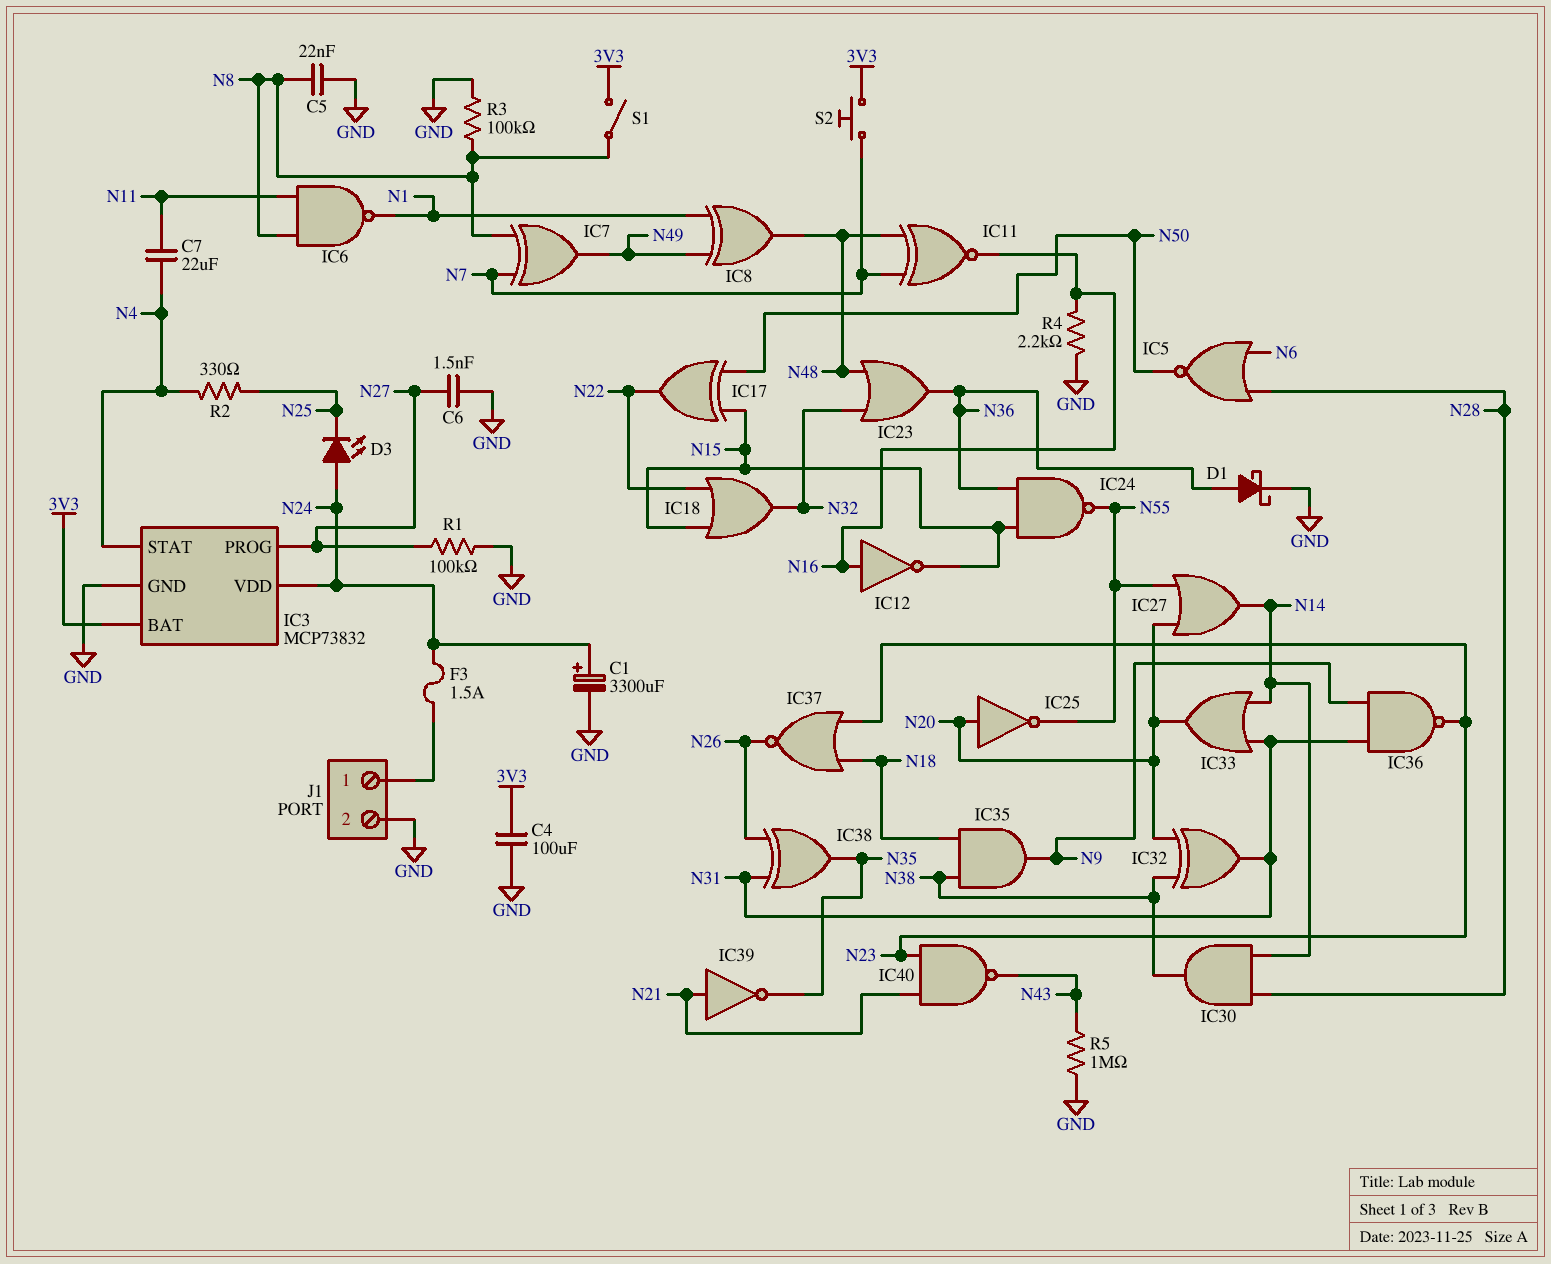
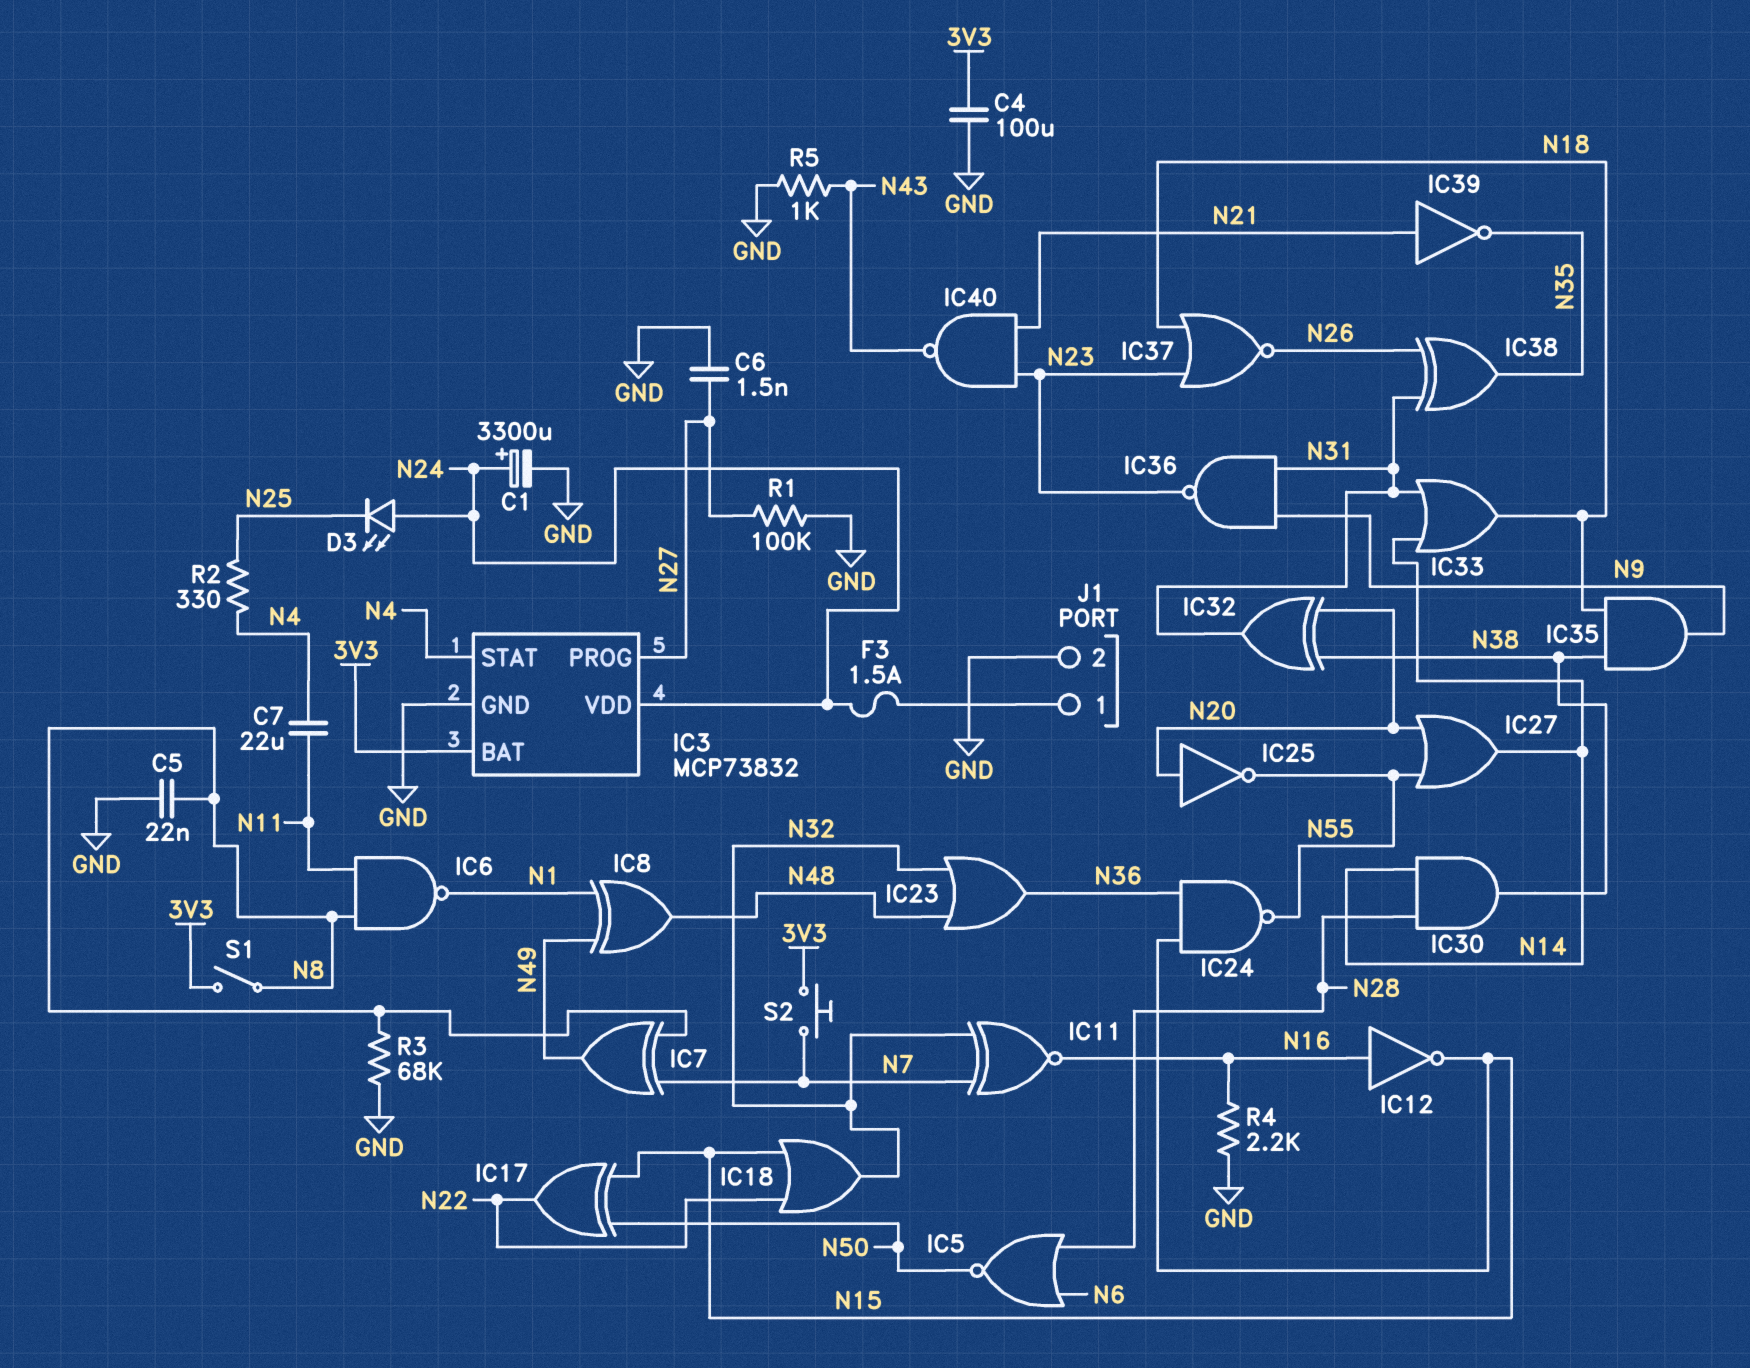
D1: schottky (A N36, K GND) -> none
IC11: XNOR (in N7, in N48, out N16) -> XNOR (in N7, in N32, out N16)
IC33: OR (in N14, in N31, out N20) -> OR (in N14, in N31, out N18)
R3: 100k (GND, N8) -> 68k (GND, N8)
R5: 1M (GND, N43) -> 1k (GND, N43)

